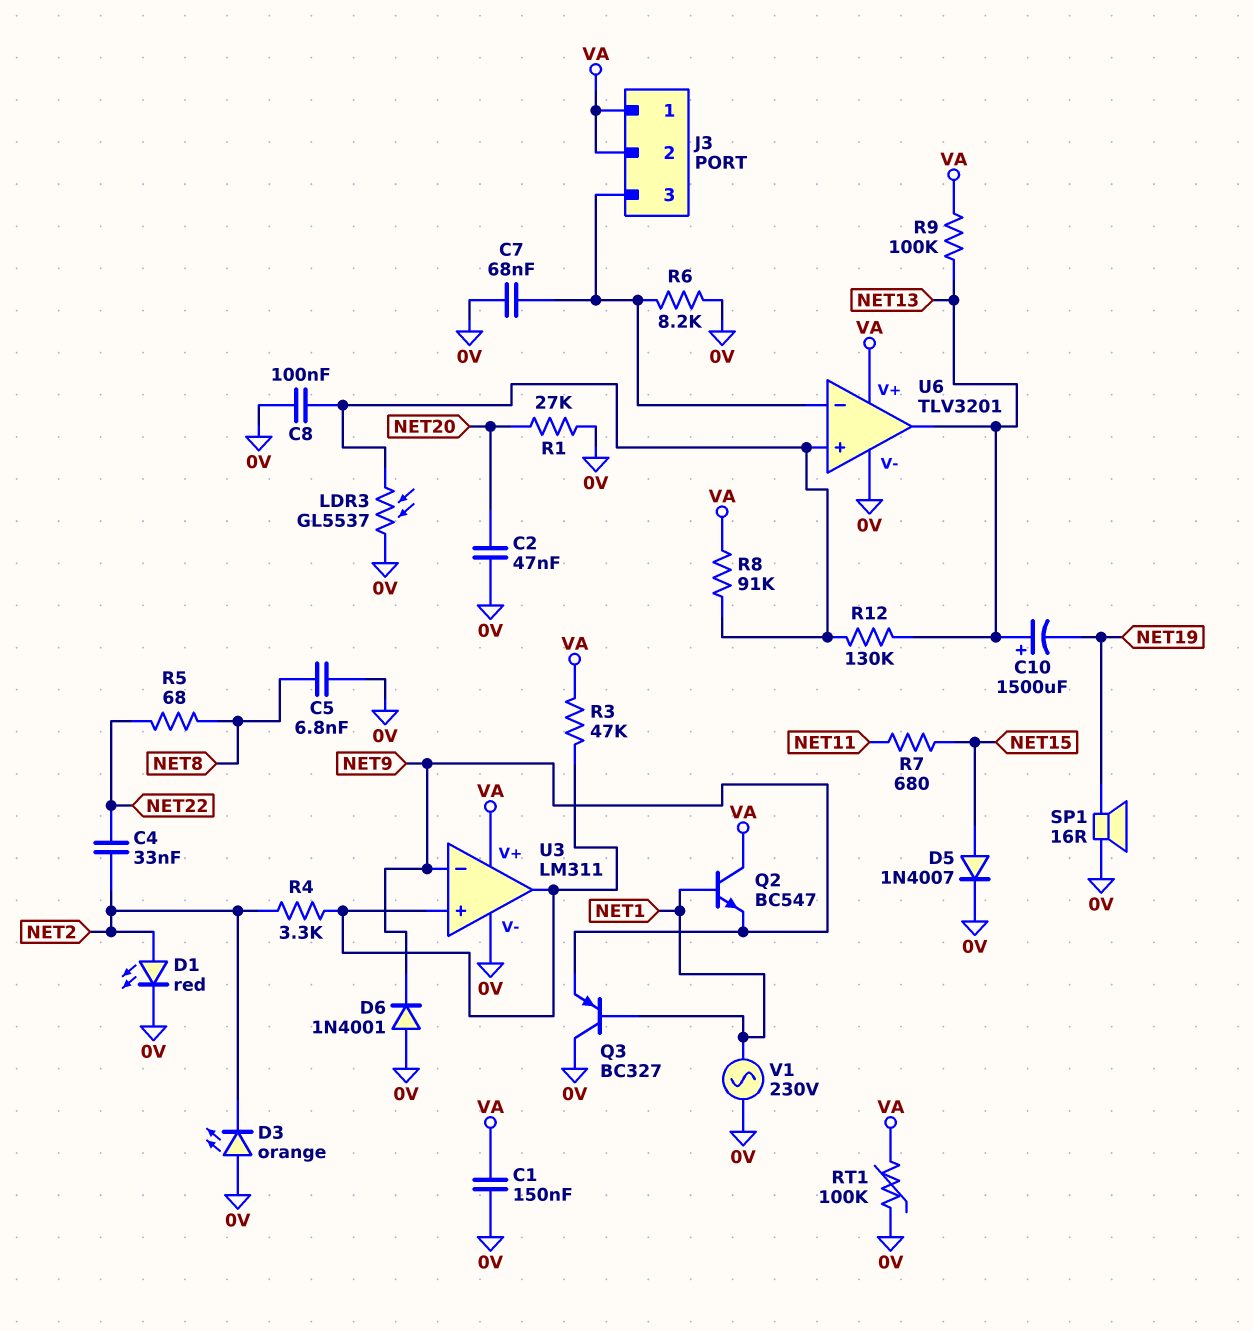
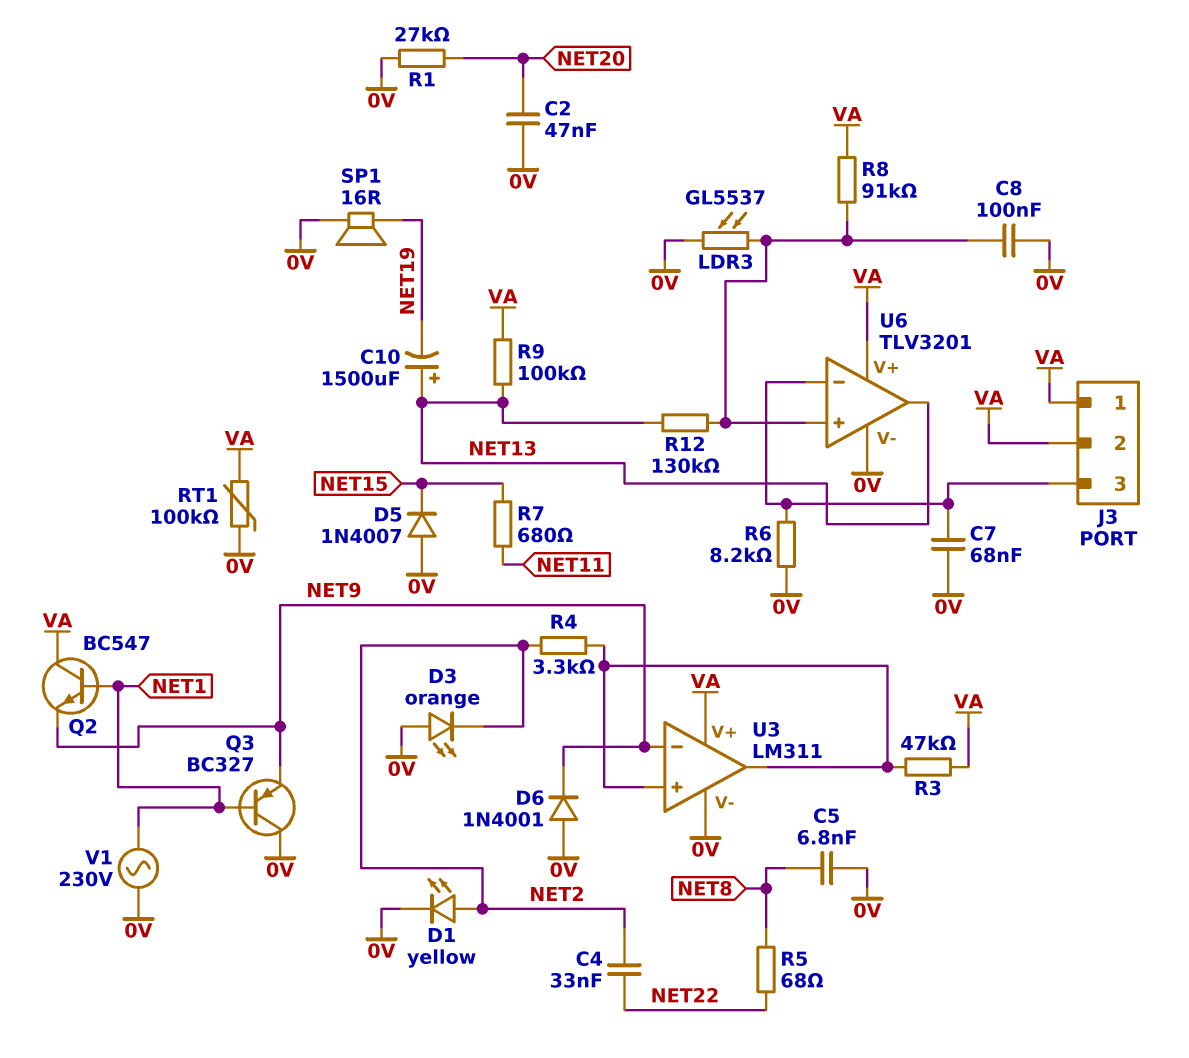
C1: 150nF (0V, VA) -> none
D1: LED red (A NET2, K 0V) -> LED yellow (A NET2, K 0V)
D5: diode 1N4007 (A NET15, K 0V) -> diode 1N4007 (A 0V, K NET15)

